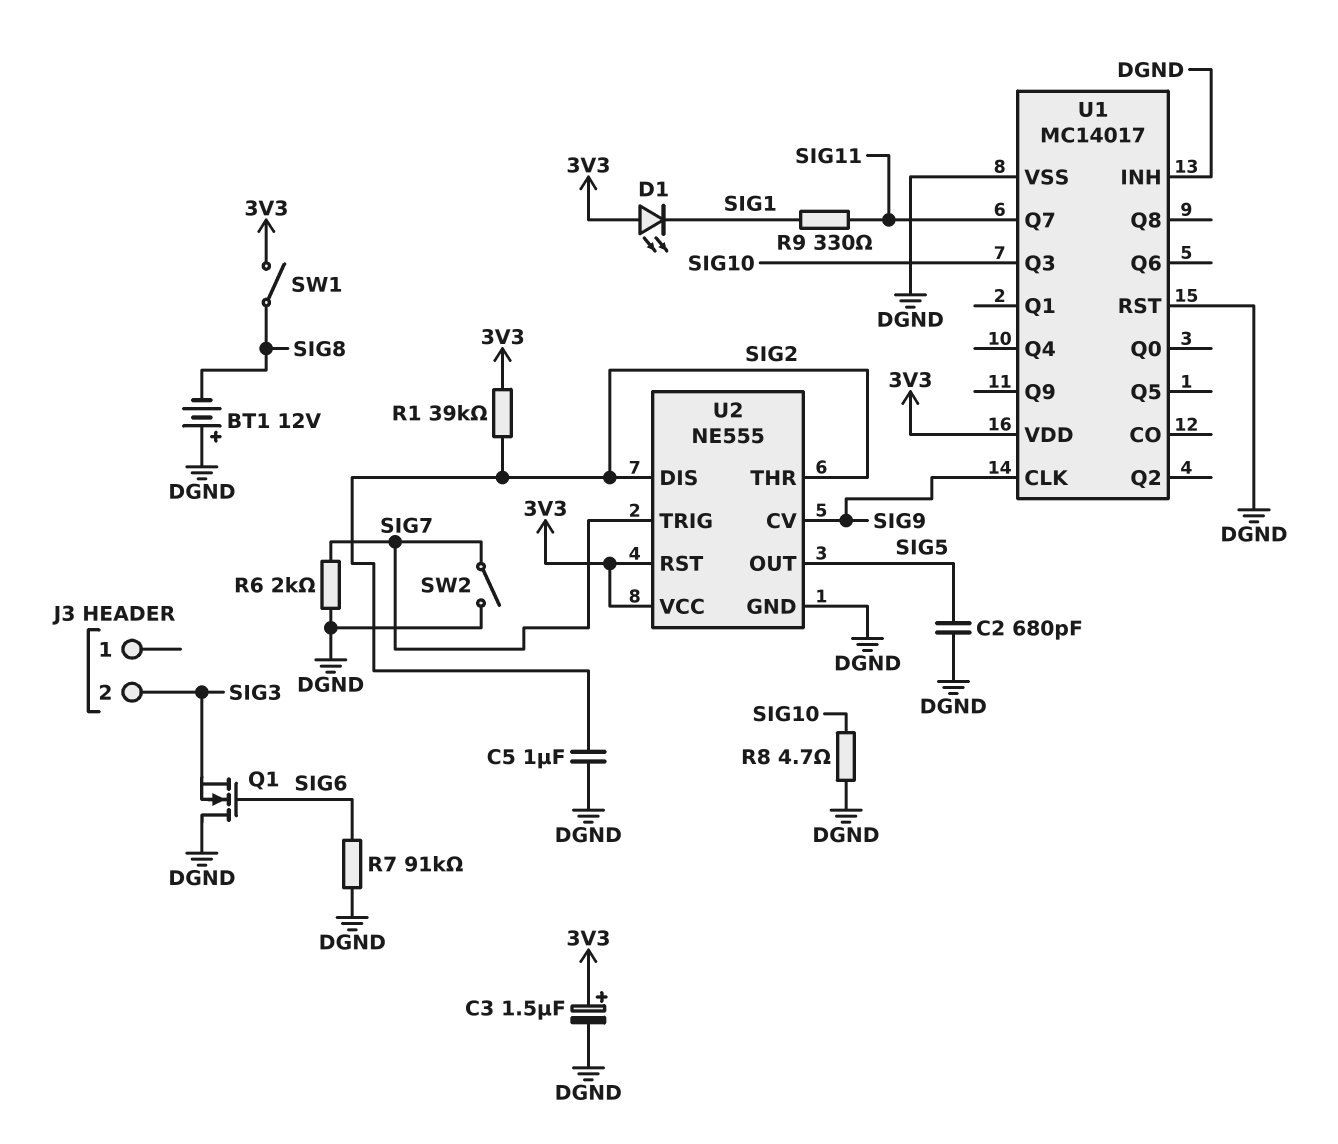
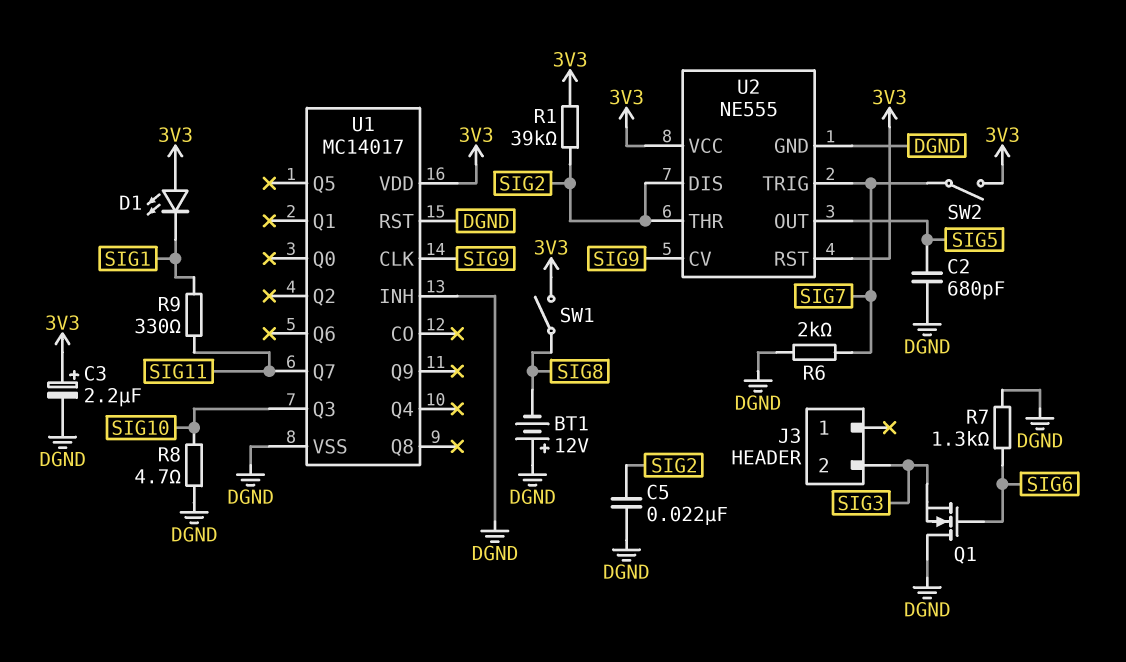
C3: 1.5uF (plus 3V3, minus DGND) -> 2.2uF (plus 3V3, minus DGND)
C5: 1uF (DGND, SIG2) -> 22nF (DGND, SIG2)
R7: 91k (DGND, SIG6) -> 1.3k (DGND, SIG6)
SW2: switch (DGND, SIG7) -> switch (3V3, SIG7)

